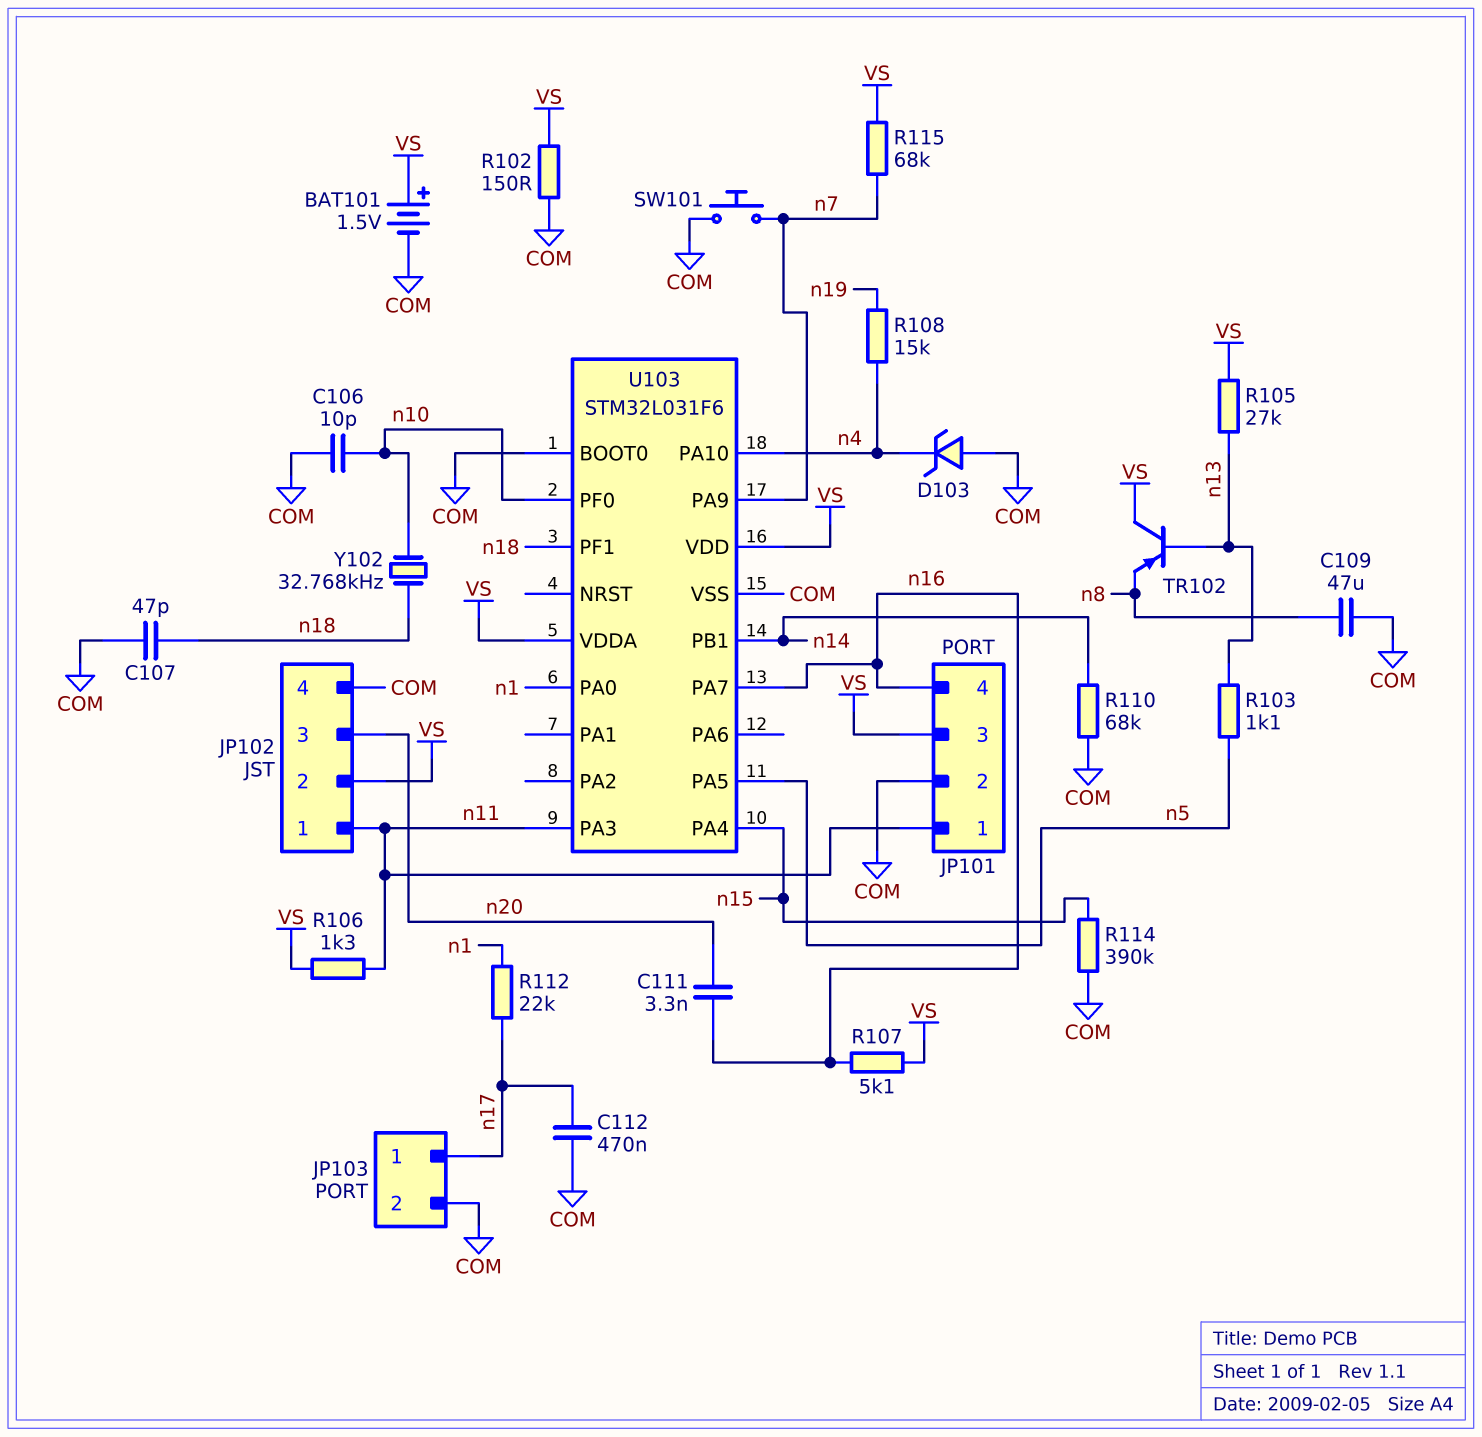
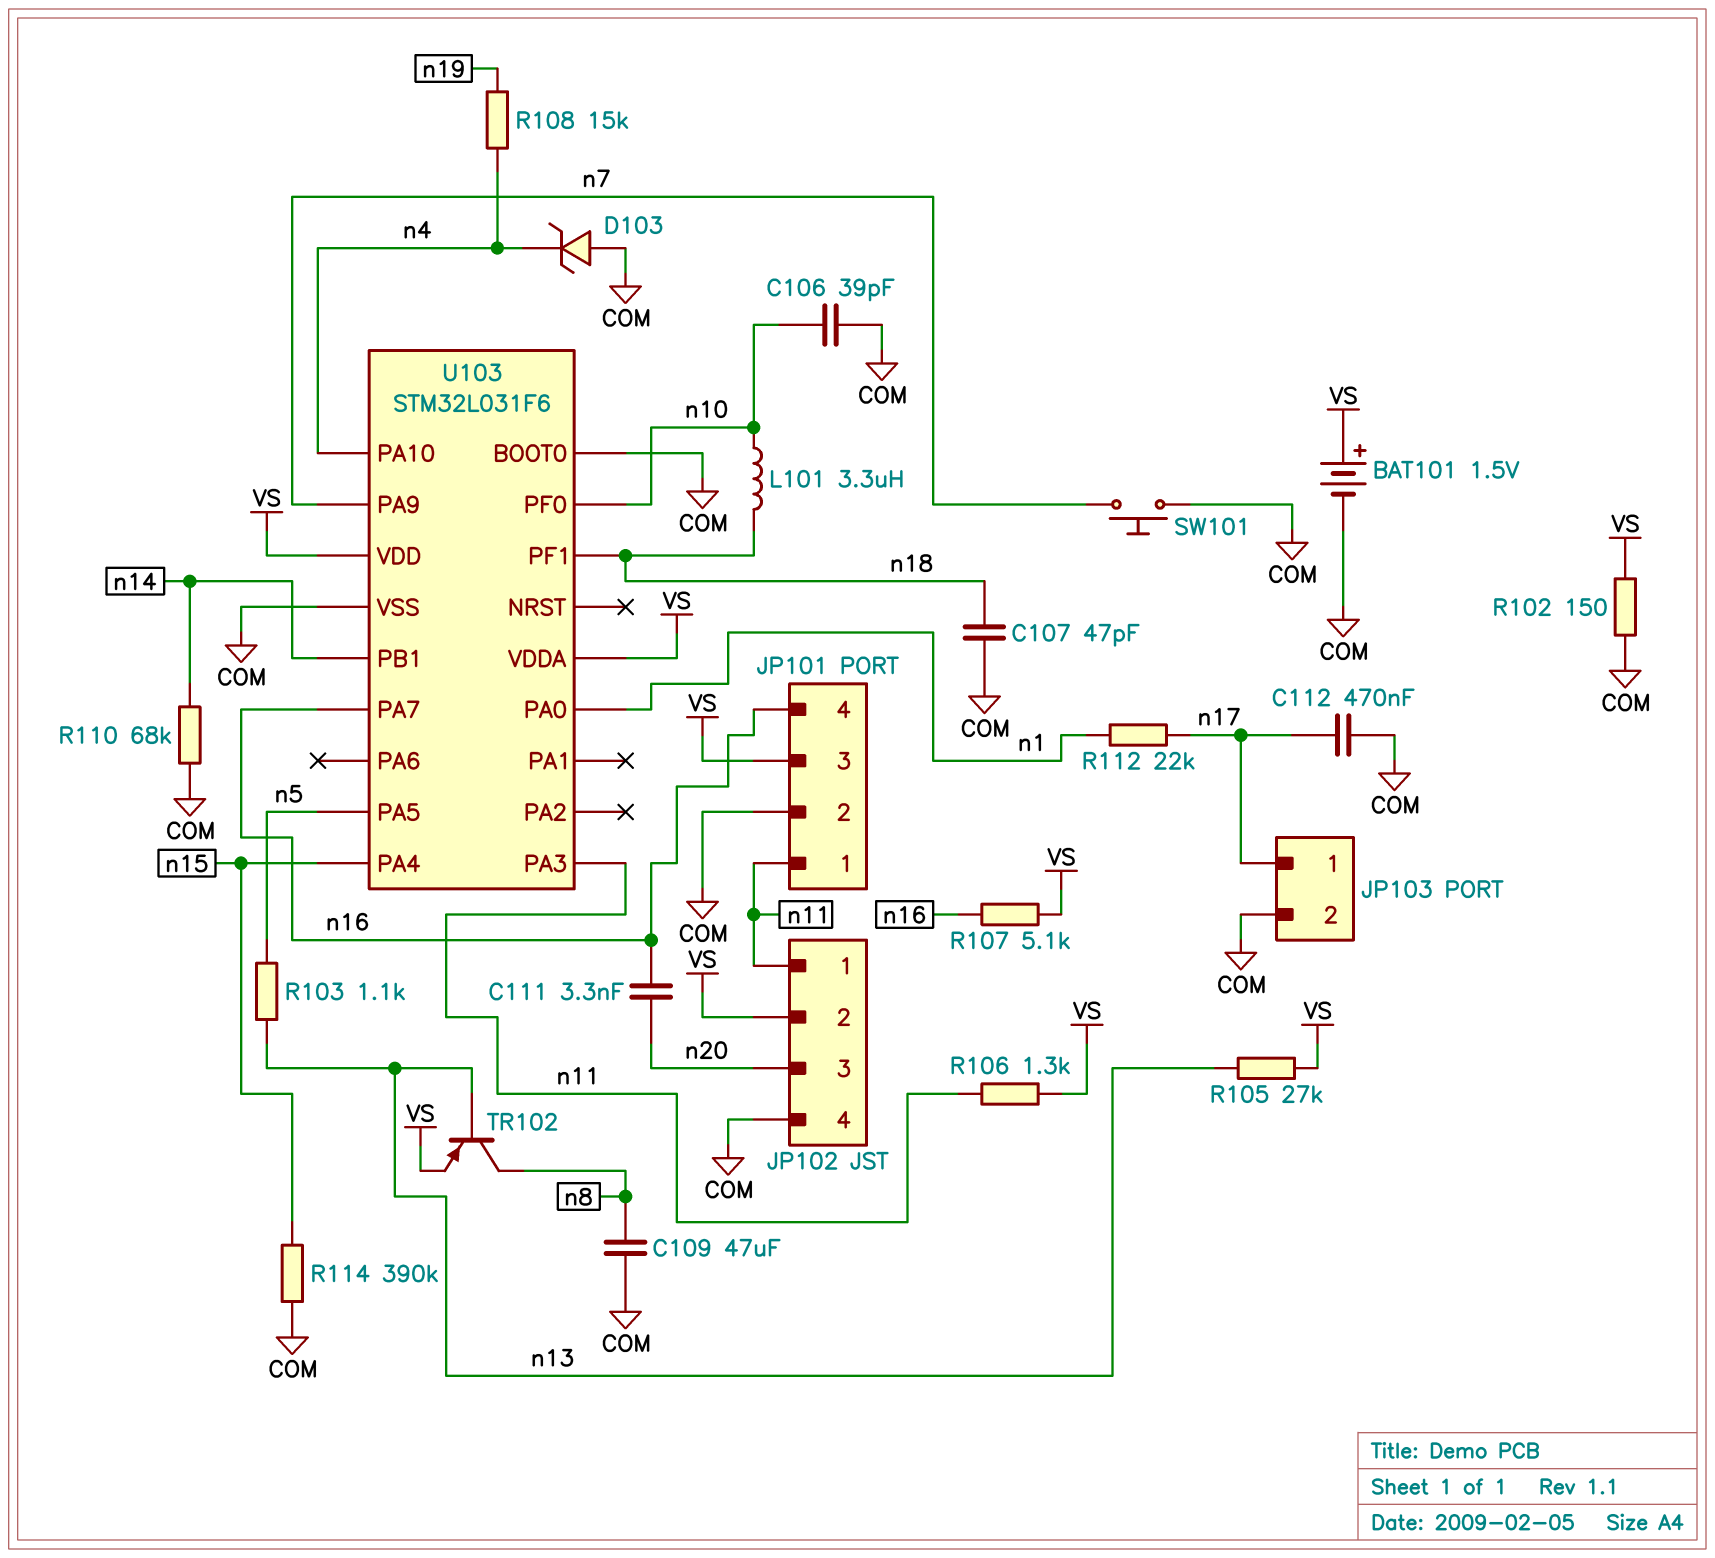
C106: 10pF (COM, n10) -> 39pF (COM, n10)
L101: none -> 3.3uH (n10, n18)
R115: 68k (VS, n7) -> none
TR102: PNP (B n13, C VS, E n8) -> PNP (B n13, C n8, E VS)
Y102: 32.768kHz (n10, n18) -> none

